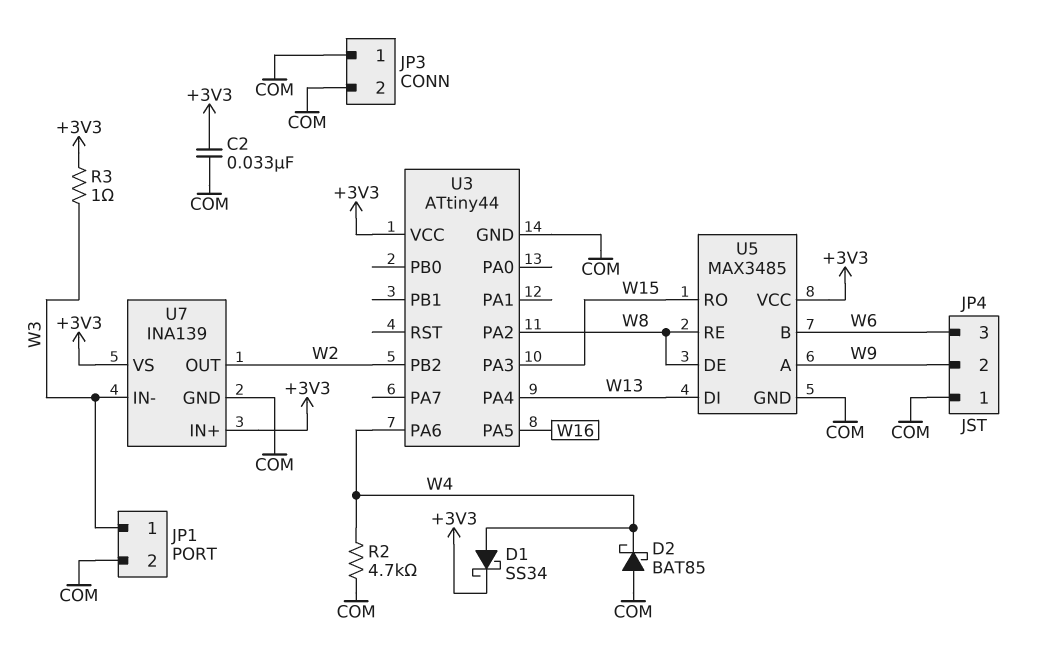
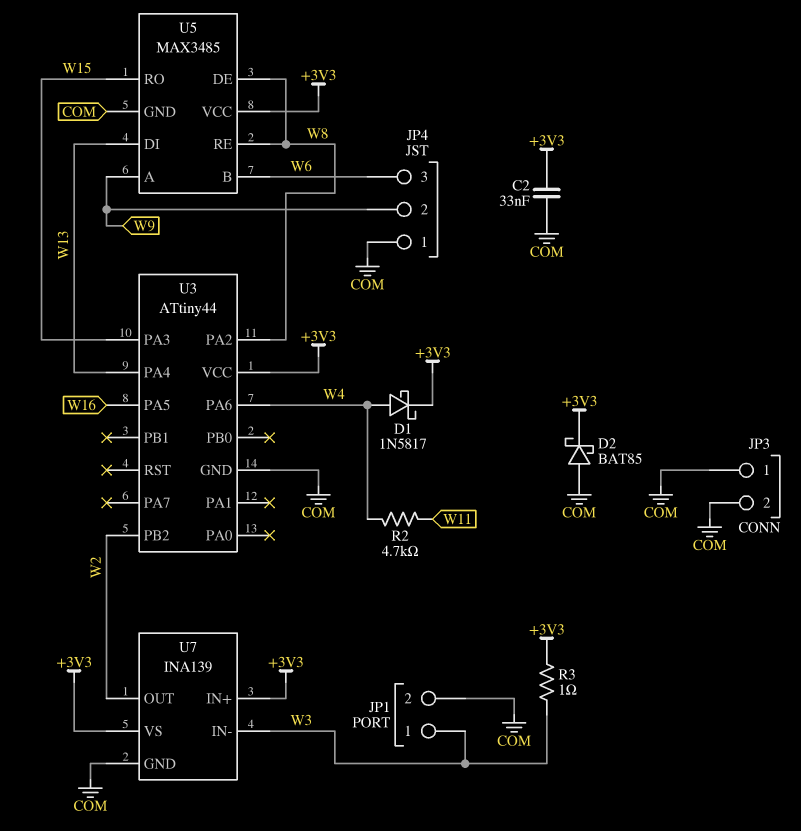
D1: schottky SS34 (A W4, K +3V3) -> schottky 1N5817 (A W4, K +3V3)
D2: schottky BAT85 (A COM, K W4) -> schottky BAT85 (A COM, K +3V3)
R2: 4.7k (COM, W4) -> 4.7k (W4, W11)

